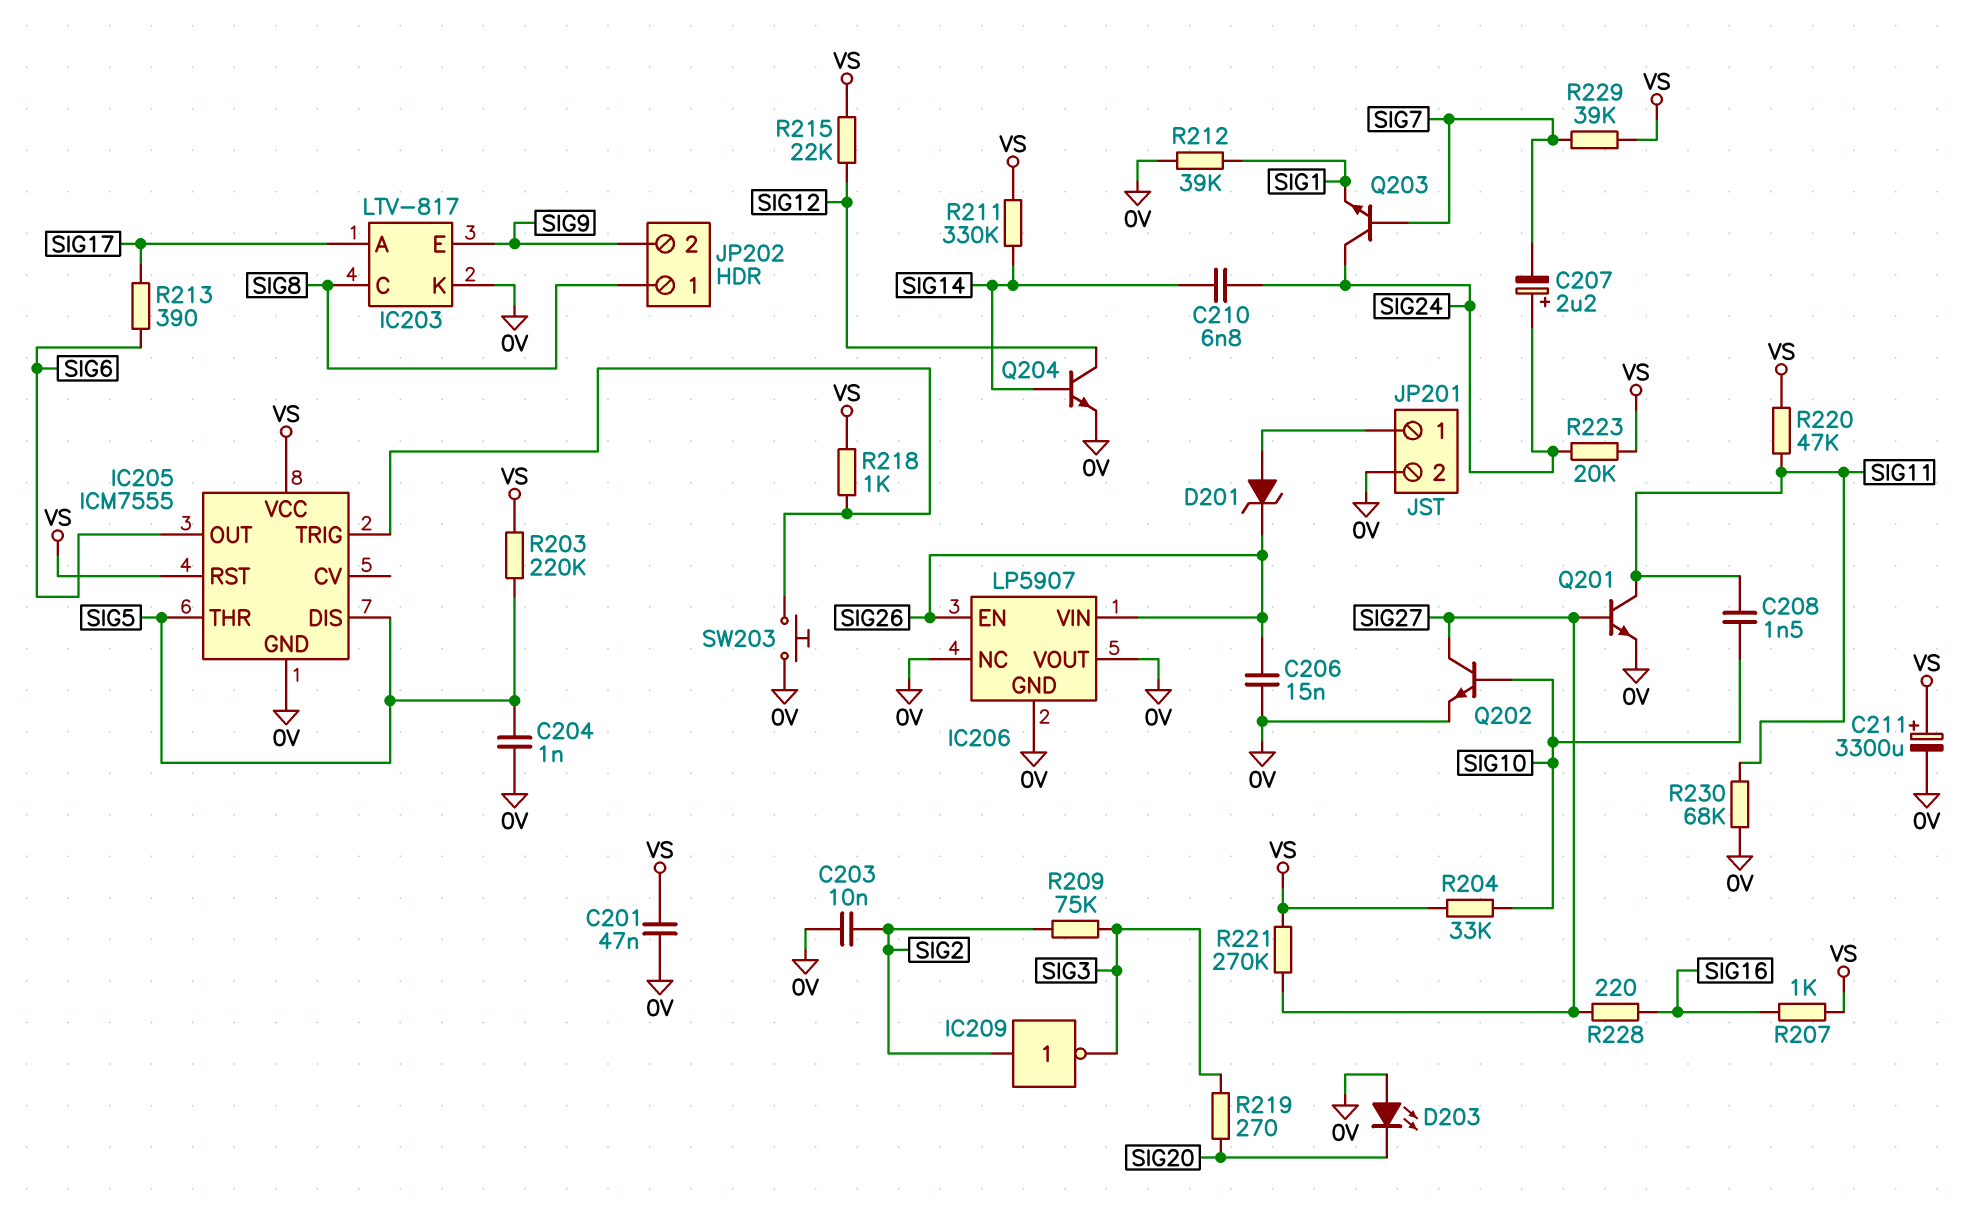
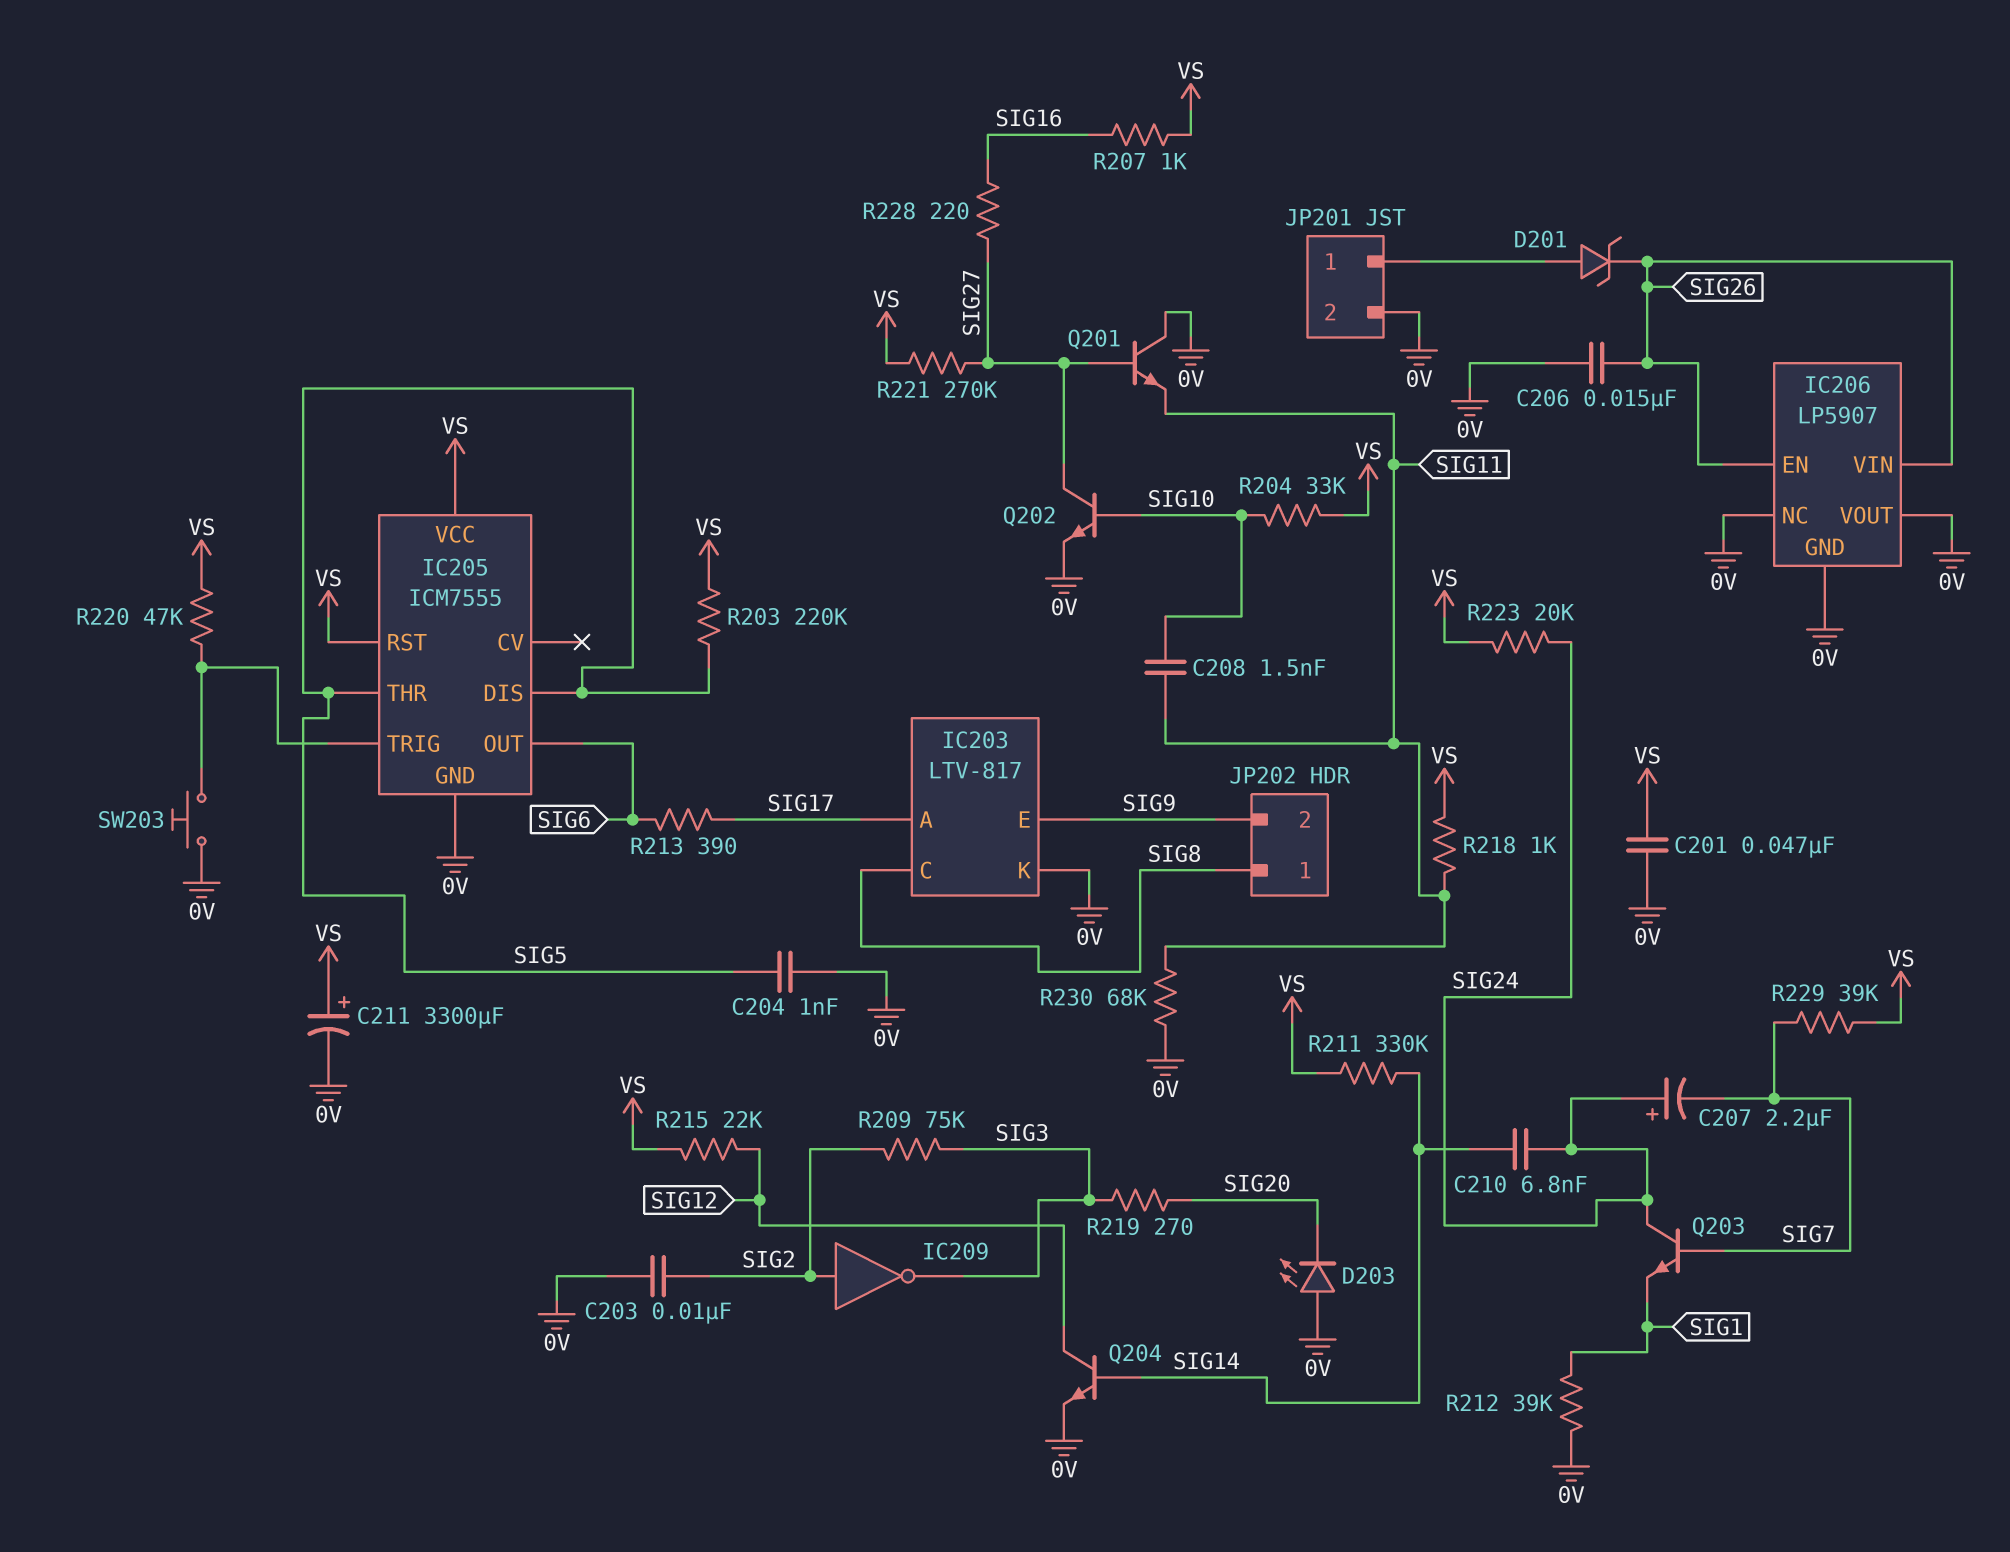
Q201: NPN (B SIG27, C SIG11, E 0V) -> NPN (B SIG27, C 0V, E SIG11)
R218: 1k (IC205/TRIG, VS) -> 1k (SIG11, VS)
R220: 47k (SIG11, VS) -> 47k (IC205/TRIG, VS)

